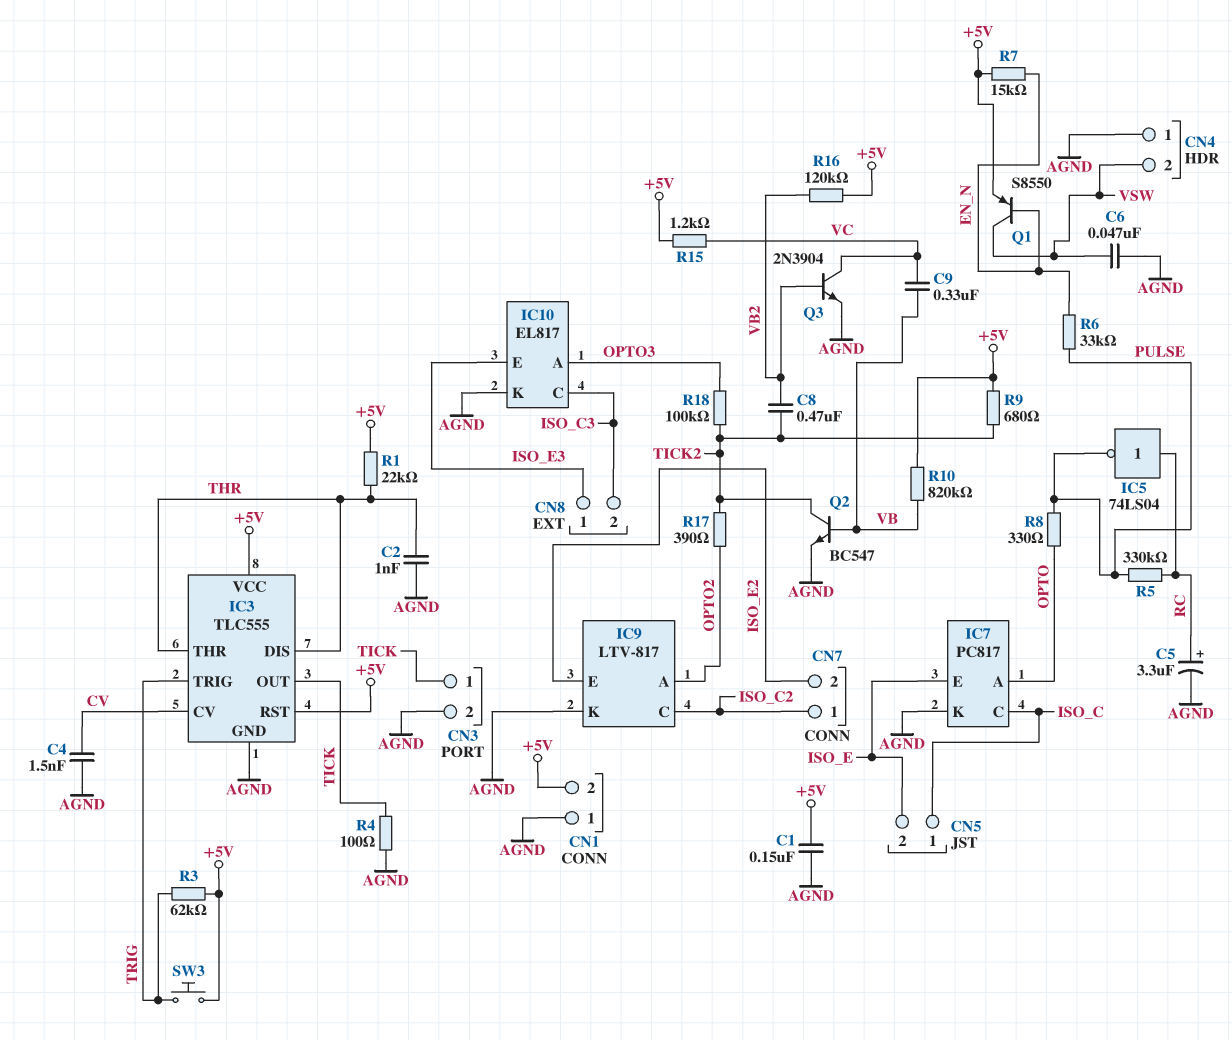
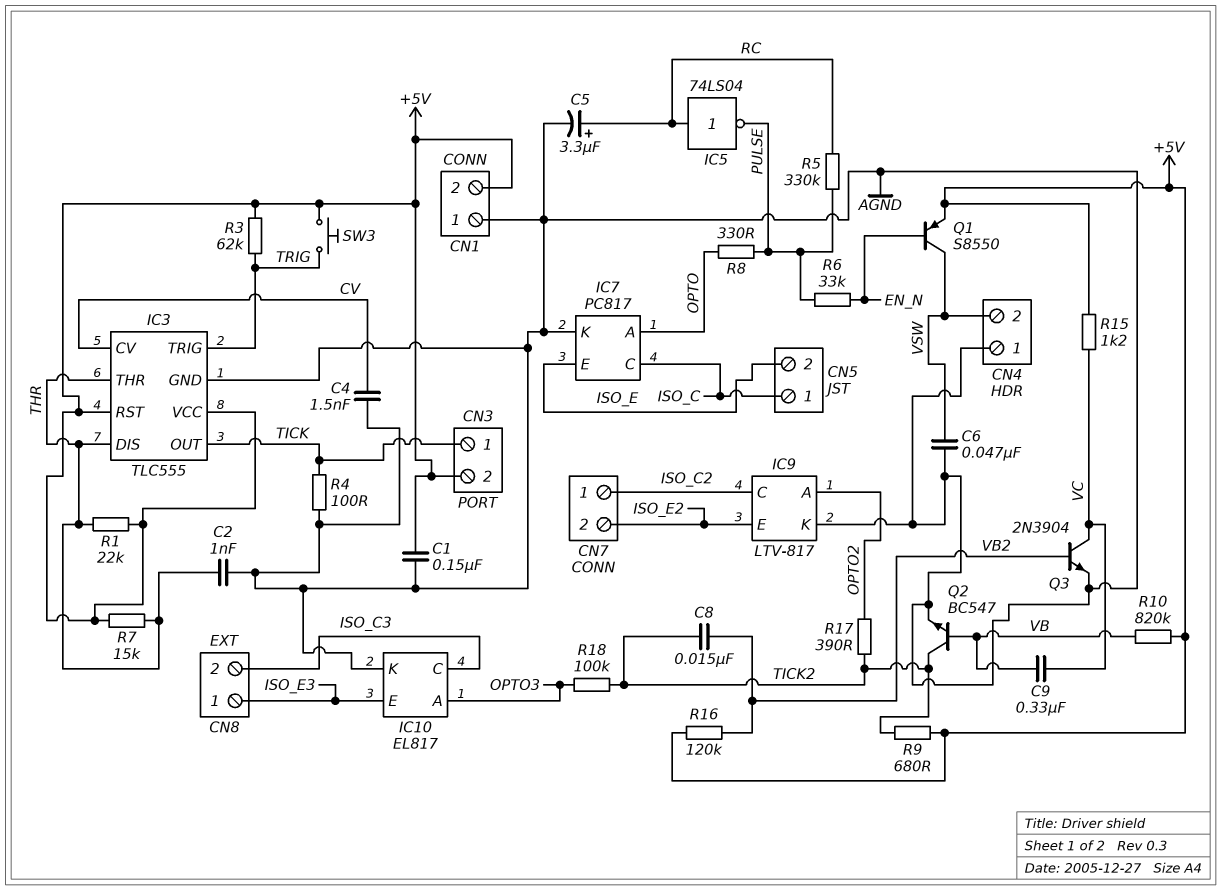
C8: 470nF (TICK2, VB2) -> 15nF (TICK2, VB2)
CN3 pin 2: AGND -> +5V
R7: 15k (+5V, EN_N) -> 15k (+5V, THR)

